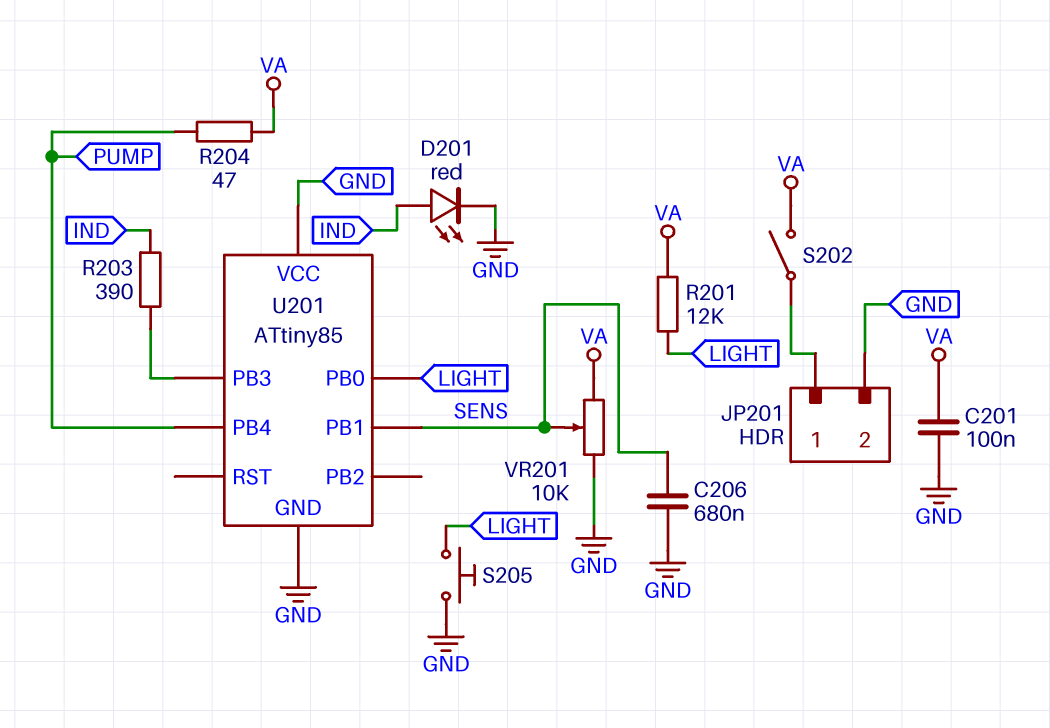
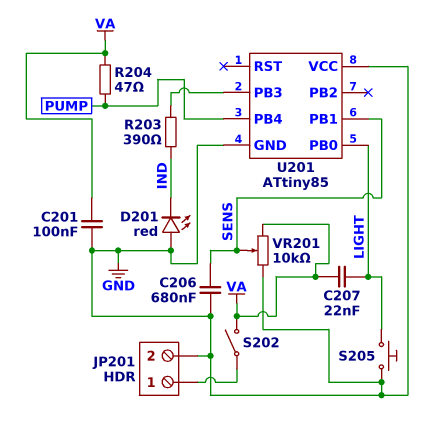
C207: none -> 22nF (LIGHT, VA)
D201: LED red (A IND, K GND) -> LED red (A GND, K IND)
R201: 12k (LIGHT, VA) -> none

